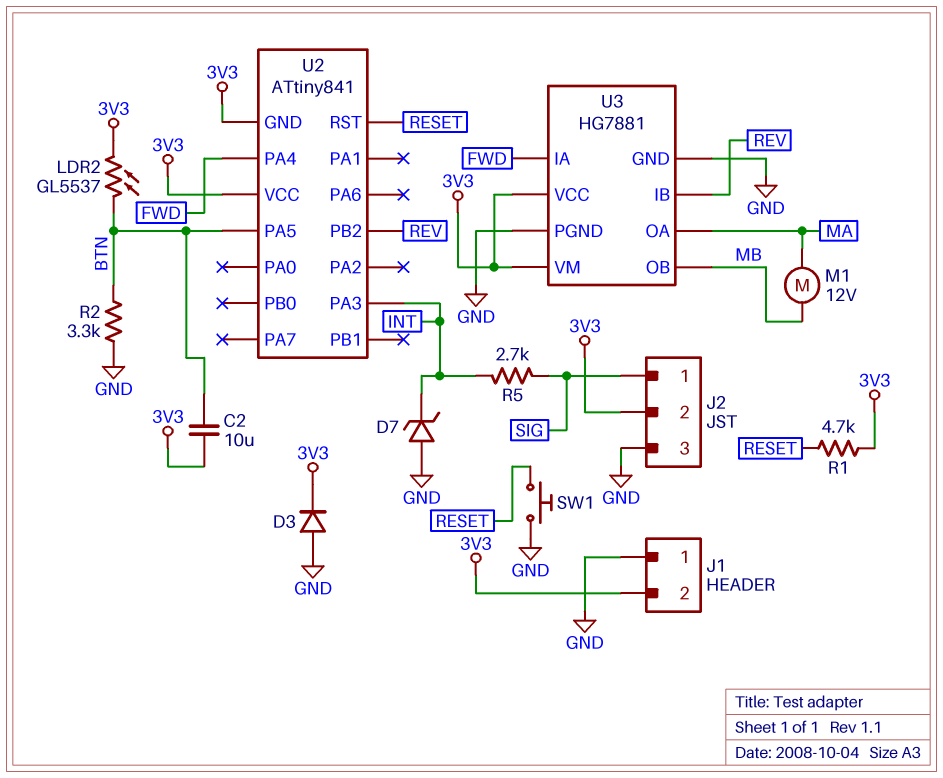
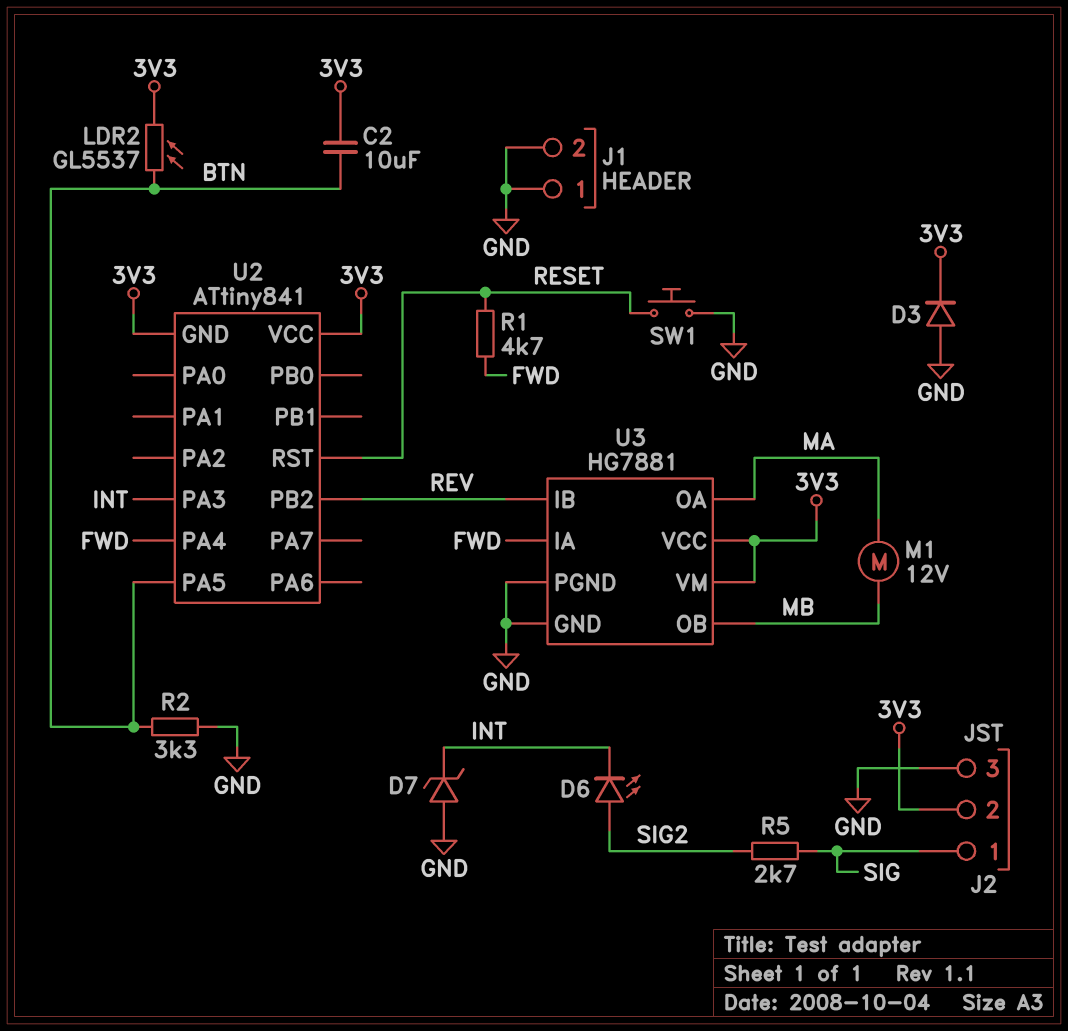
D6: none -> LED (A SIG2, K INT)
J1 pin 2: 3V3 -> GND
R1: 4.7k (3V3, RESET) -> 4.7k (FWD, RESET)
R5: 2.7k (INT, SIG) -> 2.7k (SIG, SIG2)

